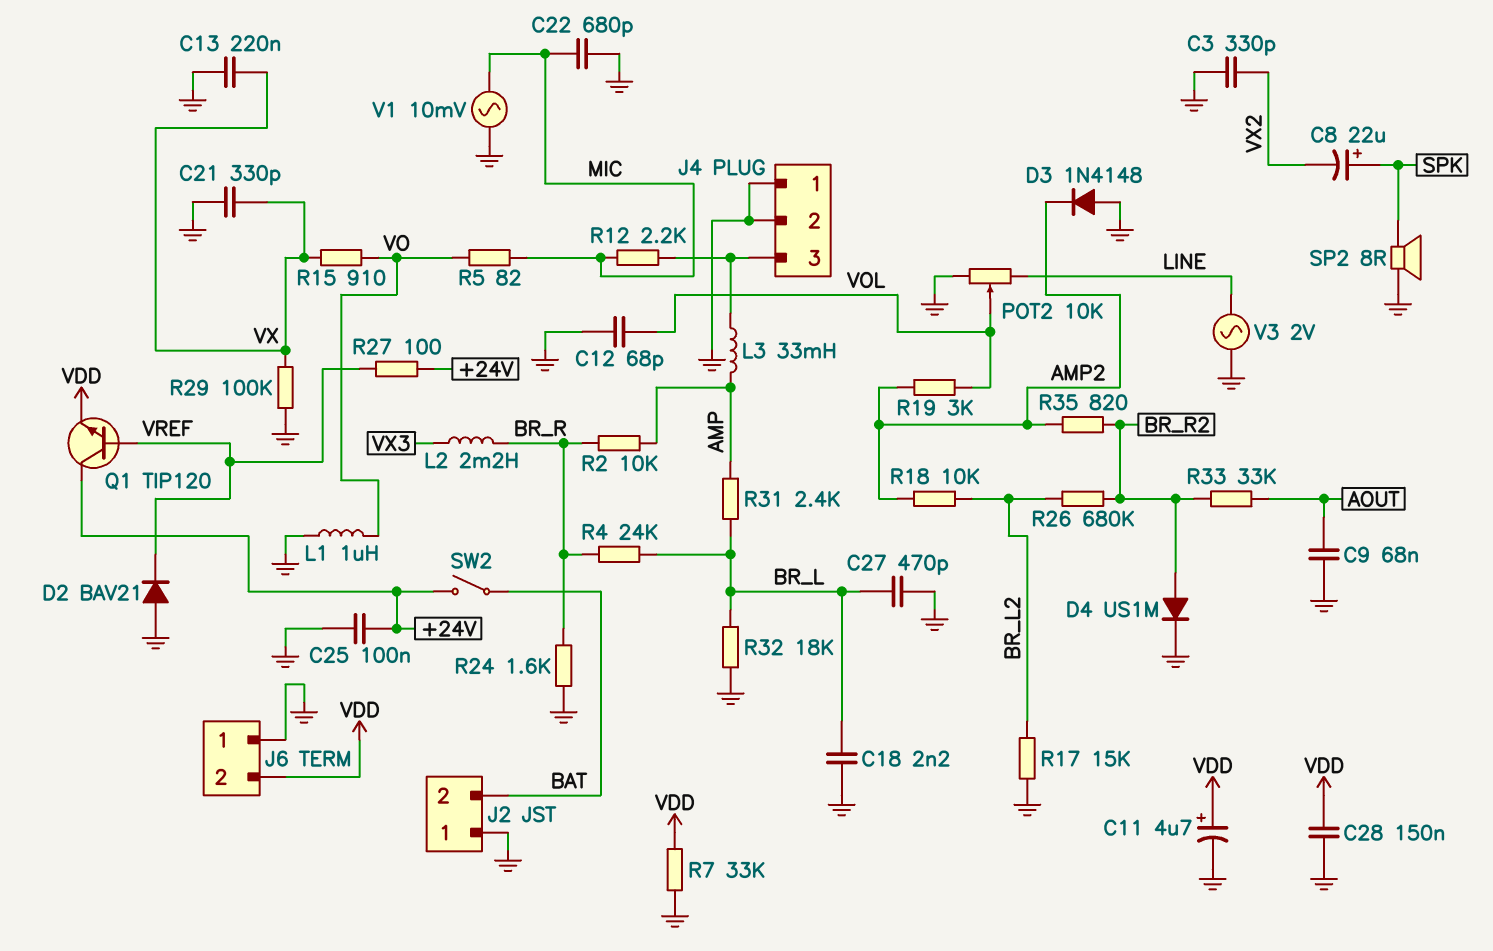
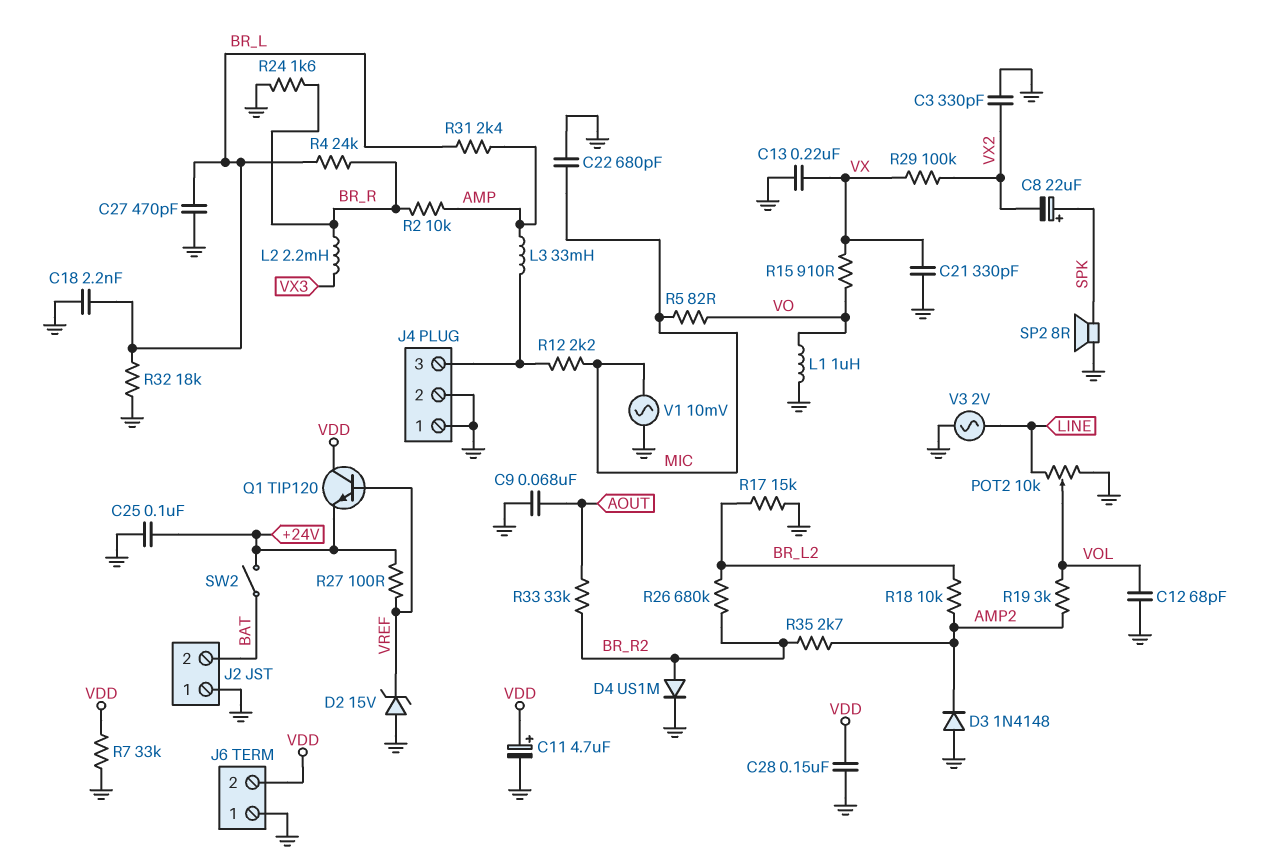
D2: diode BAV21 (A GND, K VREF) -> zener 15V (A GND, K VREF)
Q1: NPN TIP120 (B VREF, C +24V, E VDD) -> NPN TIP120 (B VREF, C VDD, E +24V)
R29: 100k (GND, VX) -> 100k (VX, VX2)
R35: 820 (AMP2, BR_R2) -> 2.7k (AMP2, BR_R2)

